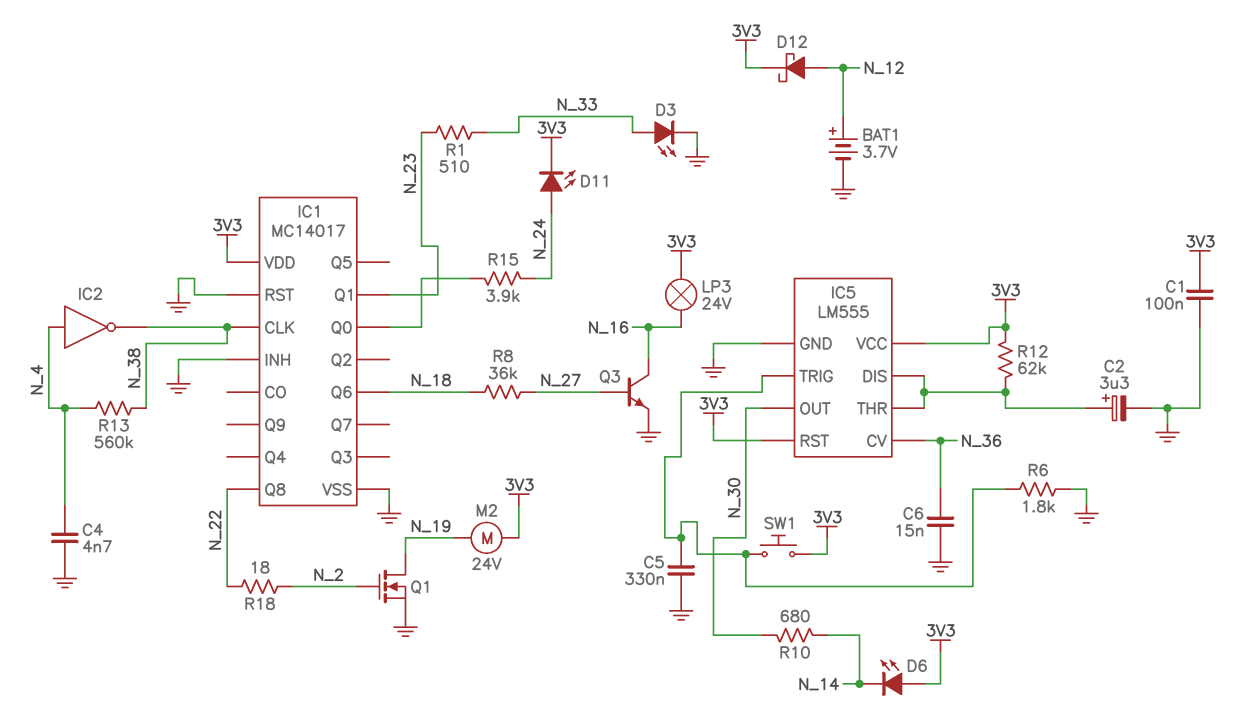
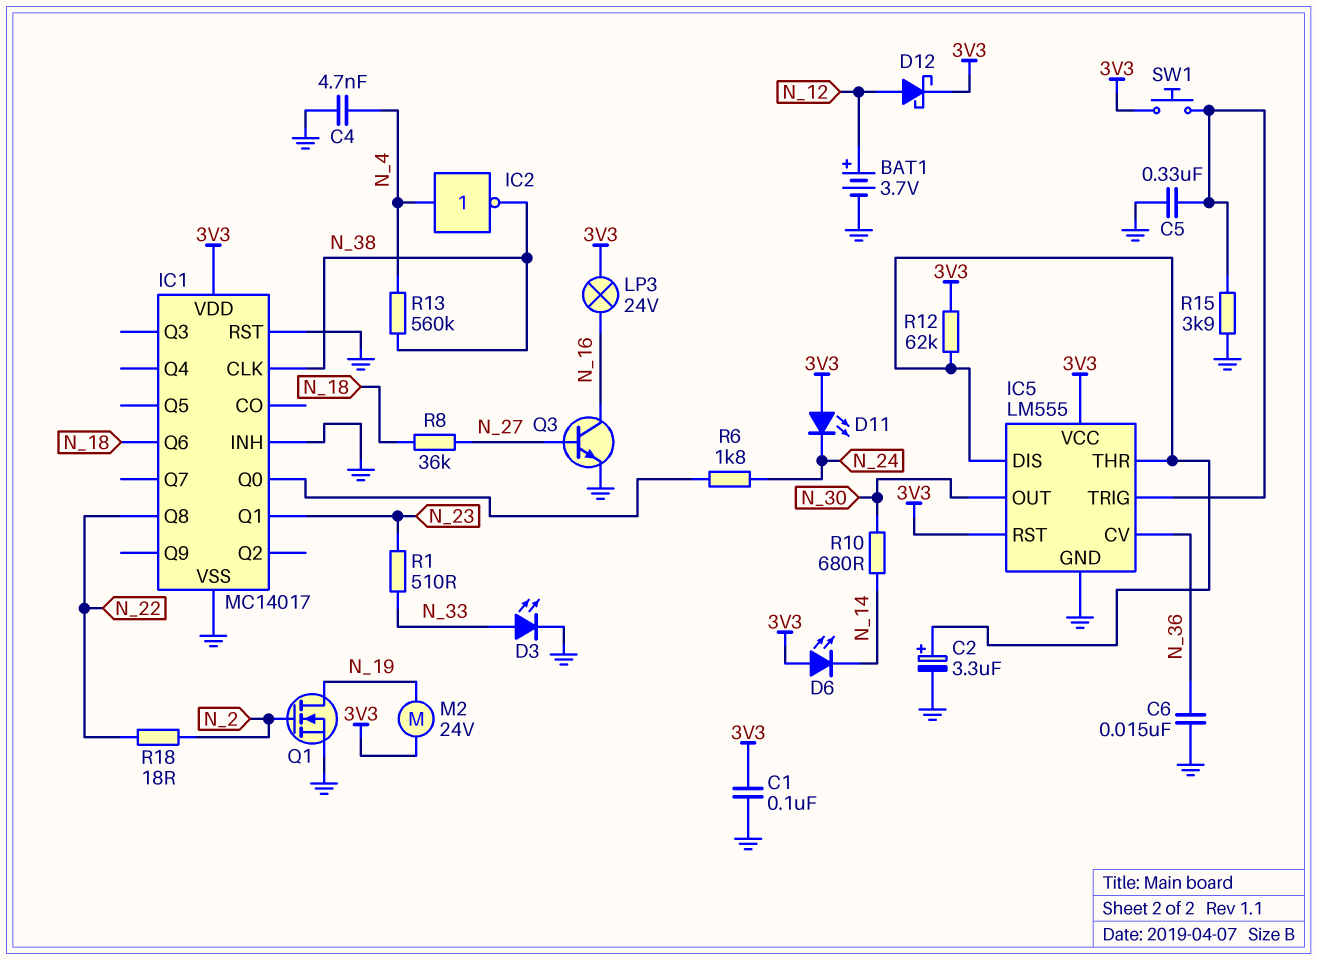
D11: LED (A N_24, K 3V3) -> LED (A 3V3, K N_24)
R6: 1.8k (GND, IC5/TRIG) -> 1.8k (IC1/Q0, N_24)
R15: 3.9k (IC1/Q0, N_24) -> 3.9k (GND, IC5/TRIG)

